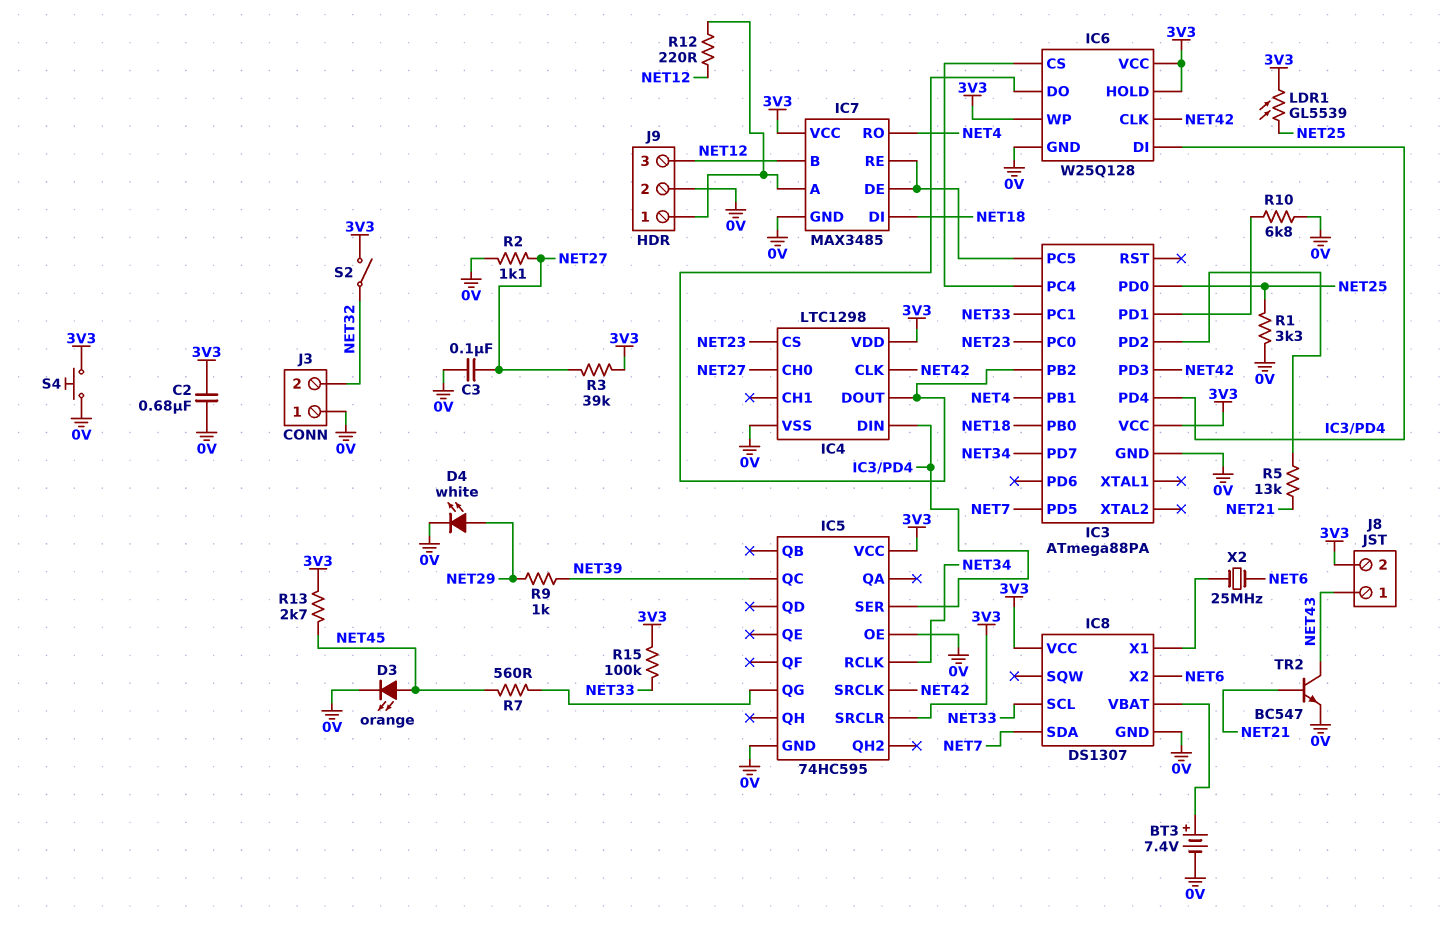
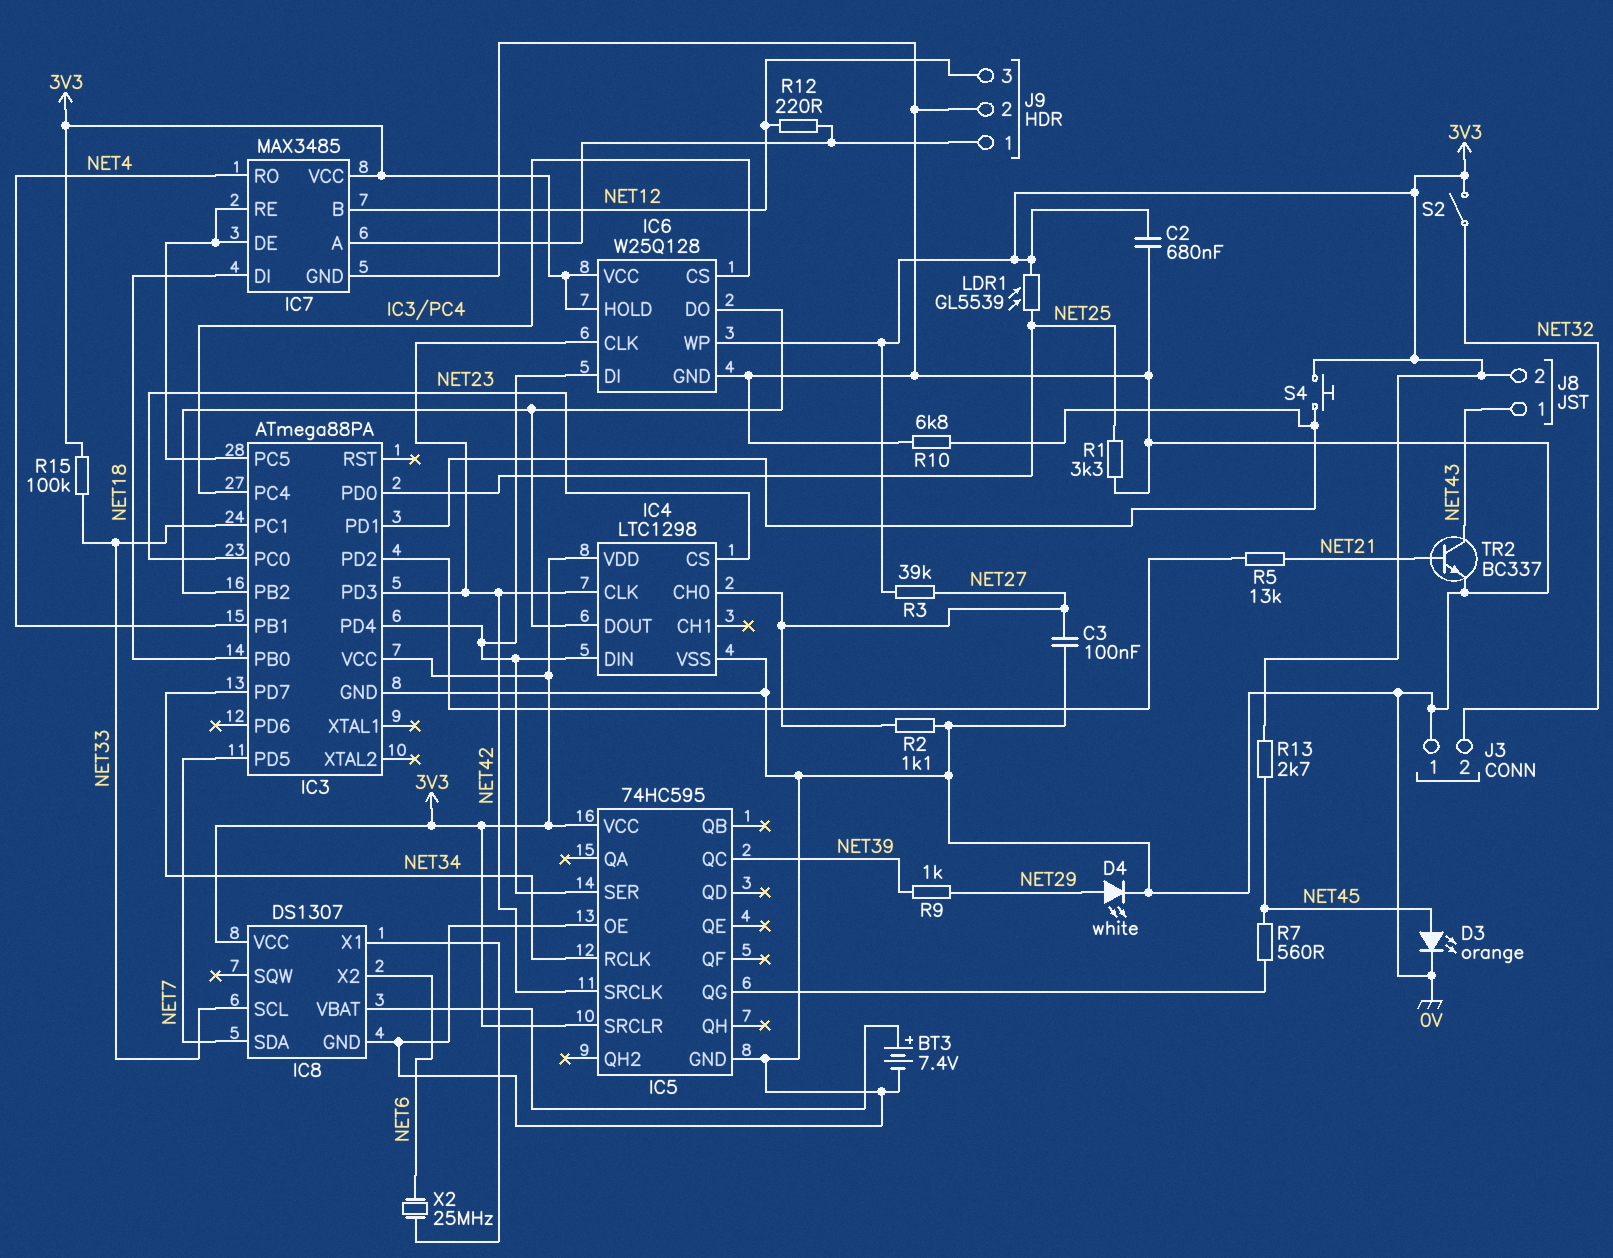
S4: button (0V, 3V3) -> button (3V3, IC3/PD1)
TR2: NPN BC547 (B NET21, C NET43, E 0V) -> NPN BC337 (B NET21, C NET43, E 0V)

